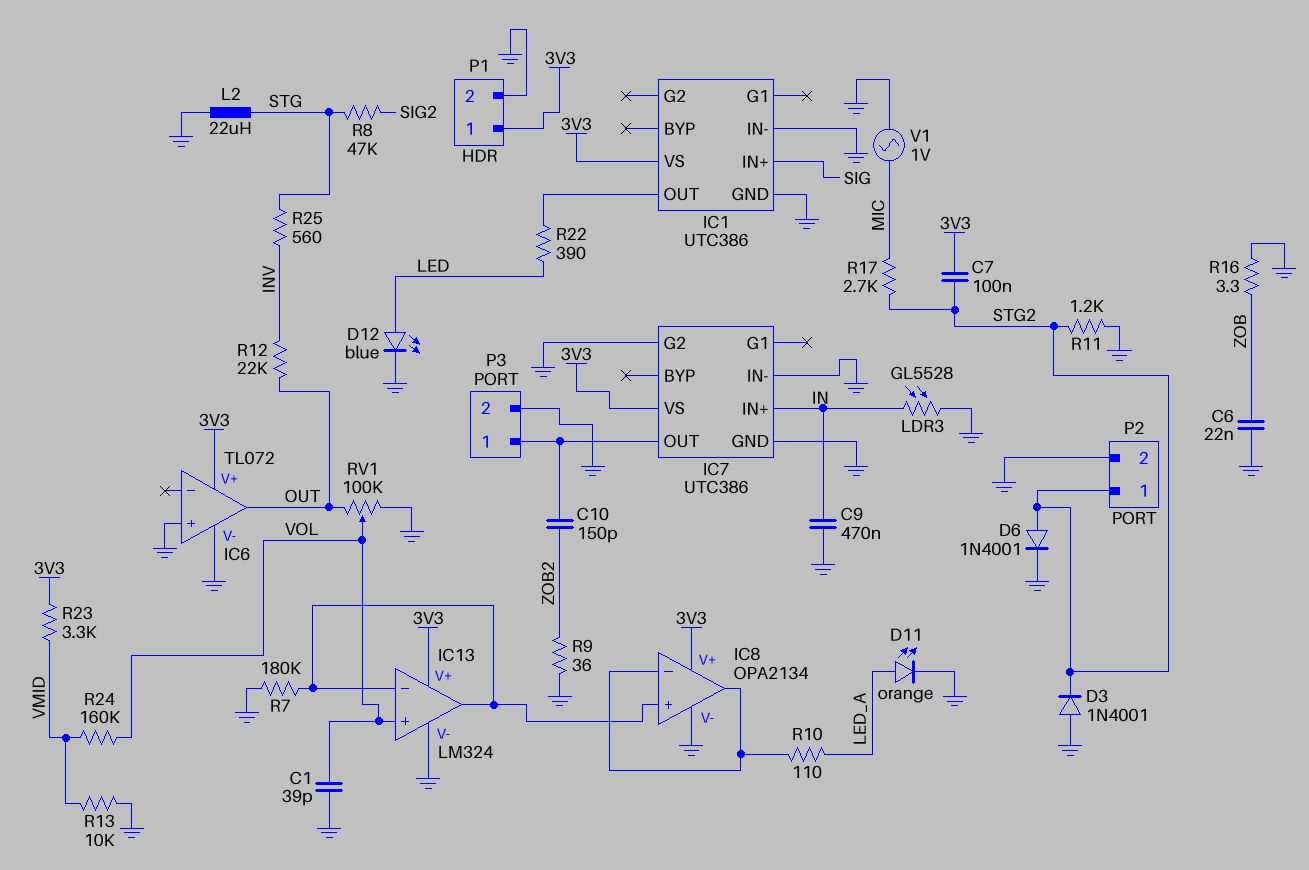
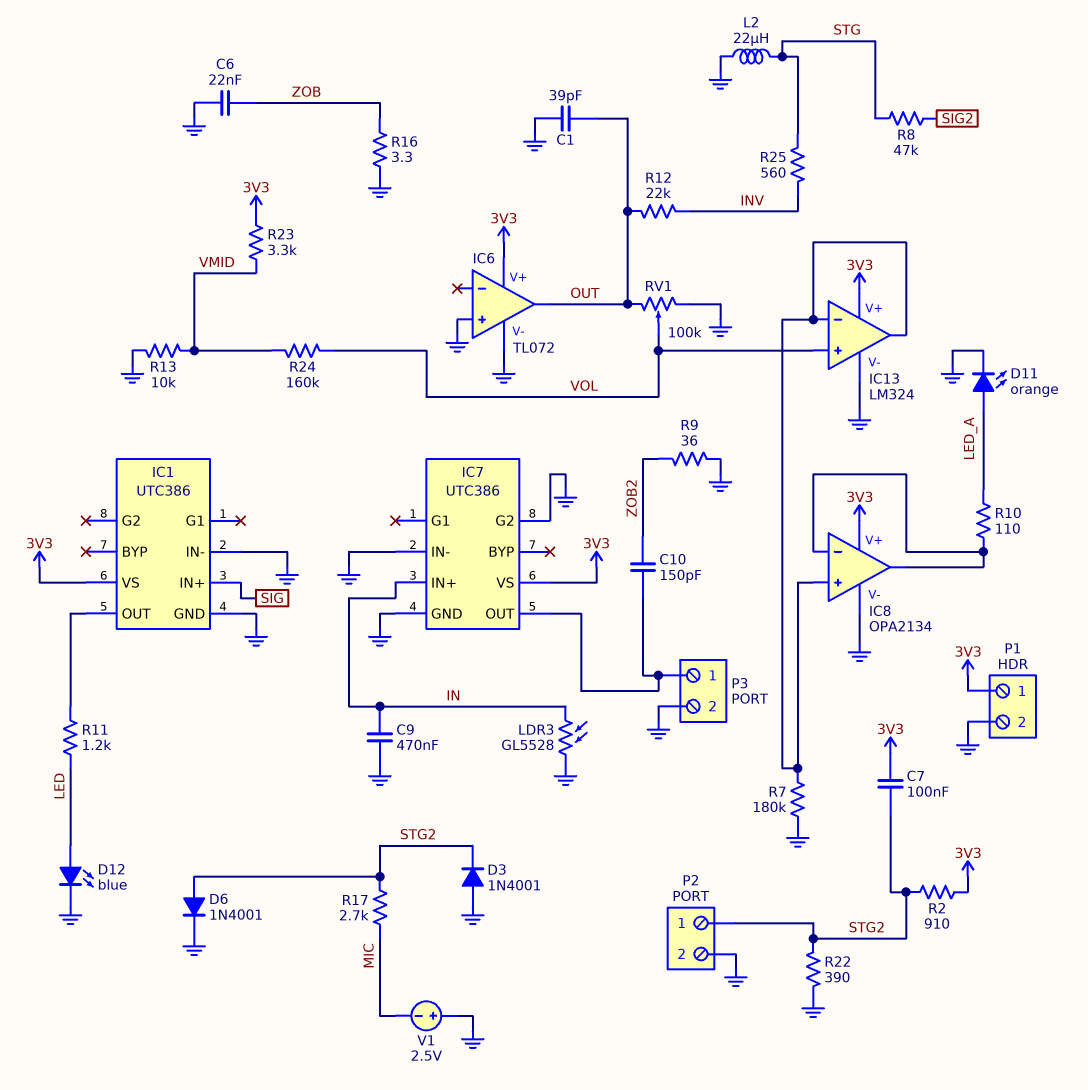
C1: 39pF (GND, VOL) -> 39pF (GND, OUT)
R2: none -> 910 (3V3, STG2)
R11: 1.2k (GND, STG2) -> 1.2k (IC1/OUT, LED)
R22: 390 (IC1/OUT, LED) -> 390 (GND, STG2)
V1: AC 1V (GND, MIC) -> 2.5V (plus GND, minus MIC)

